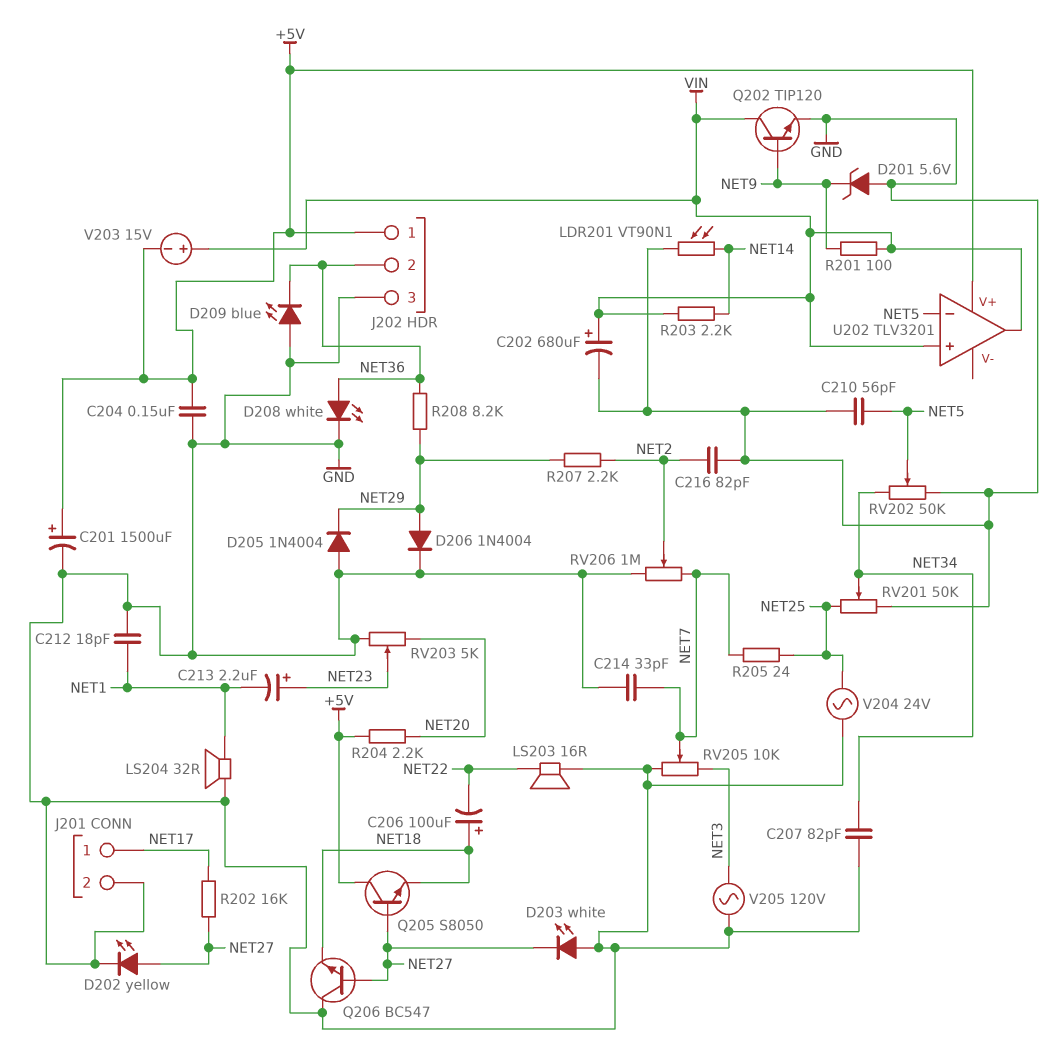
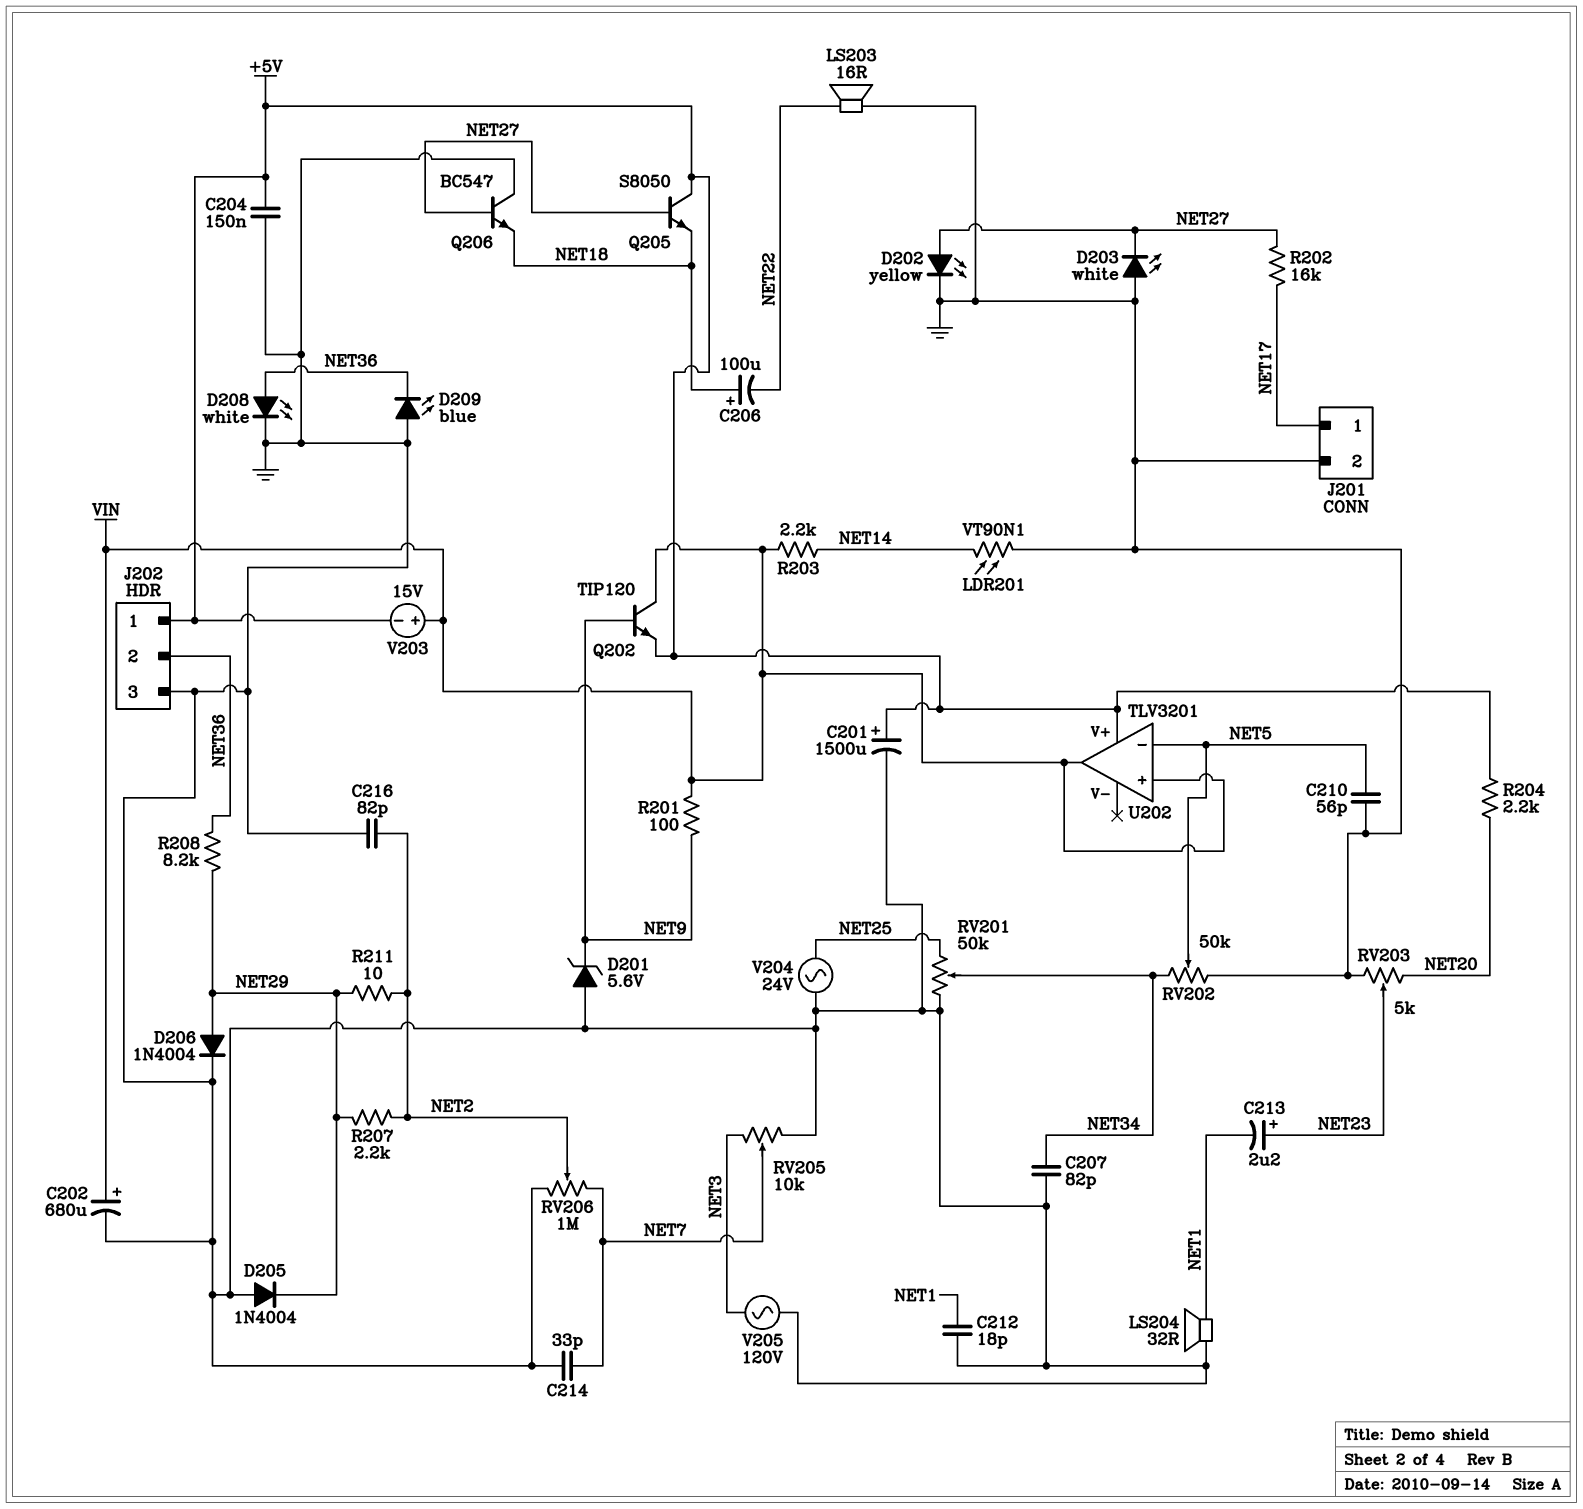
Q202: NPN TIP120 (B NET9, C VIN, E GND) -> NPN TIP120 (B NET9, C VIN, E +5V)
R205: 24 (NET7, NET25) -> none
R211: none -> 10 (NET2, NET29)

